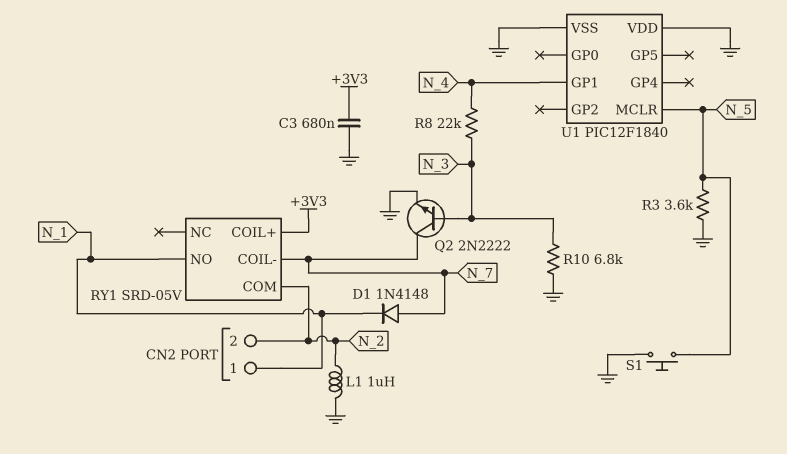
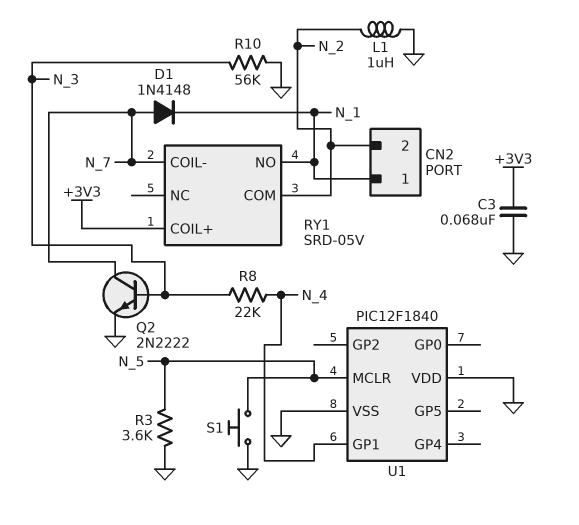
C3: 680nF (+3V3, GND) -> 68nF (+3V3, GND)
R10: 6.8k (GND, N_3) -> 56k (GND, N_3)

